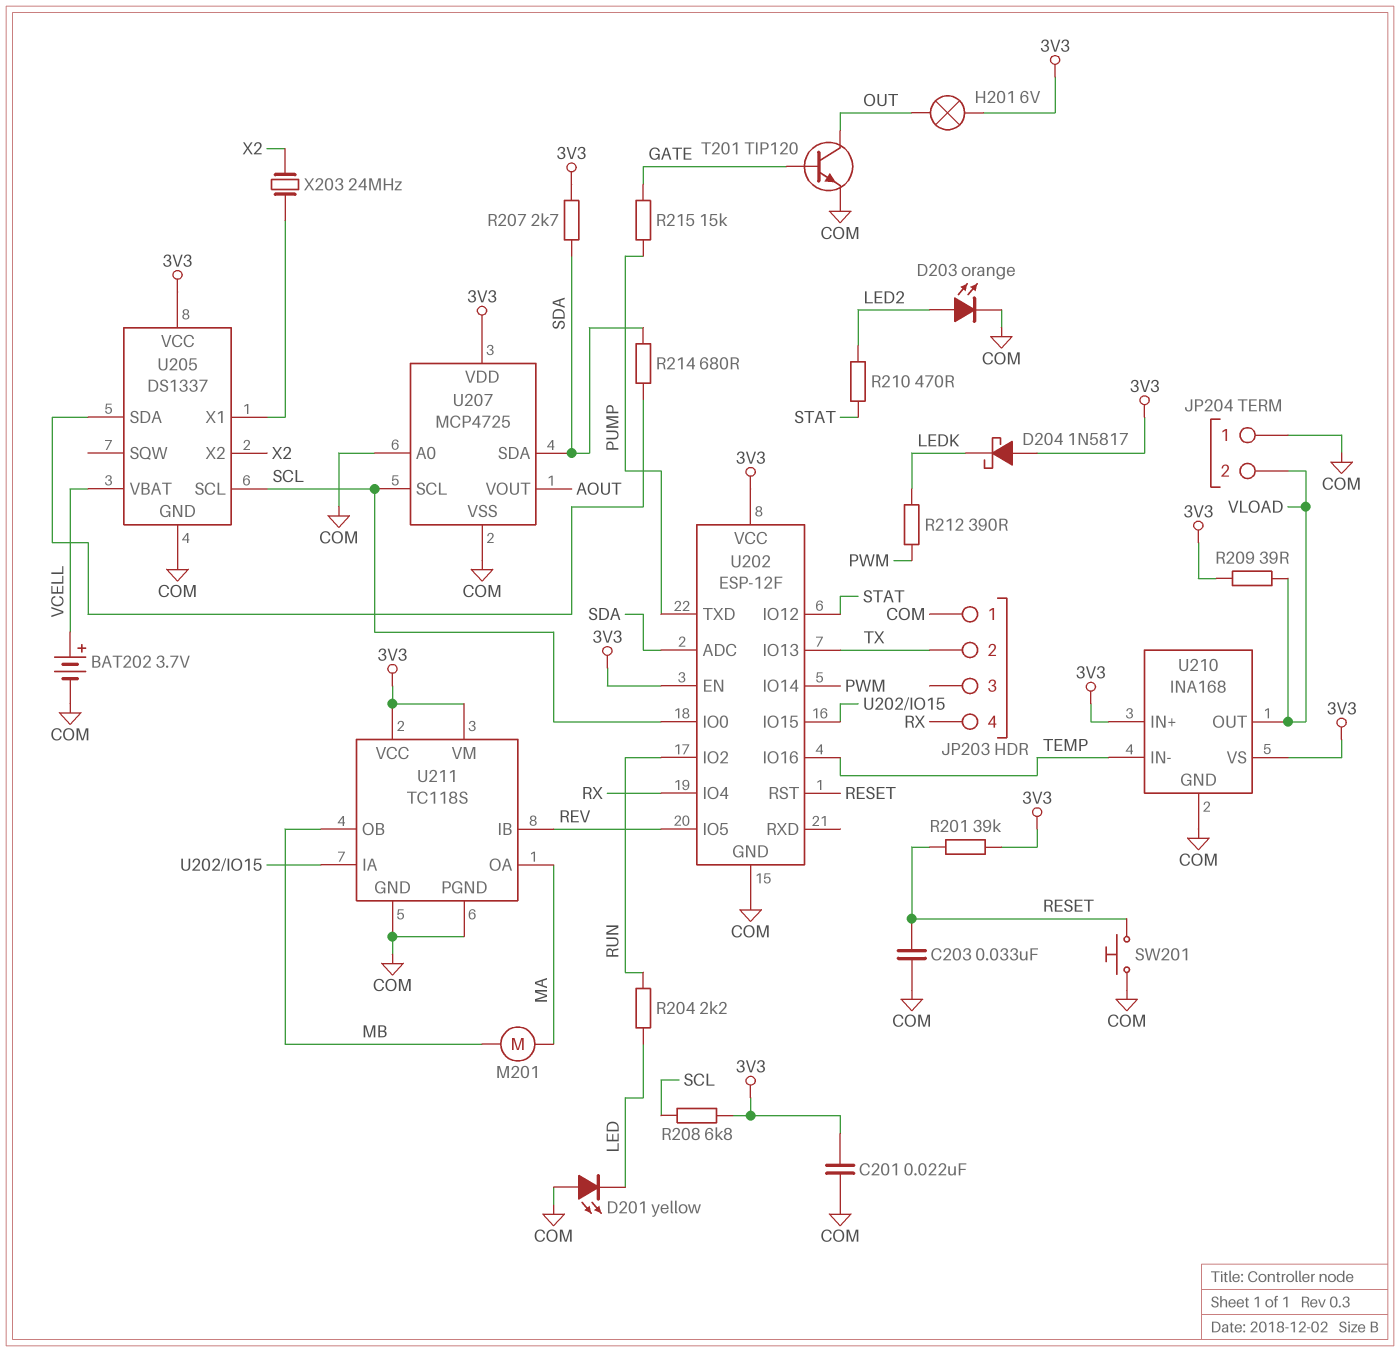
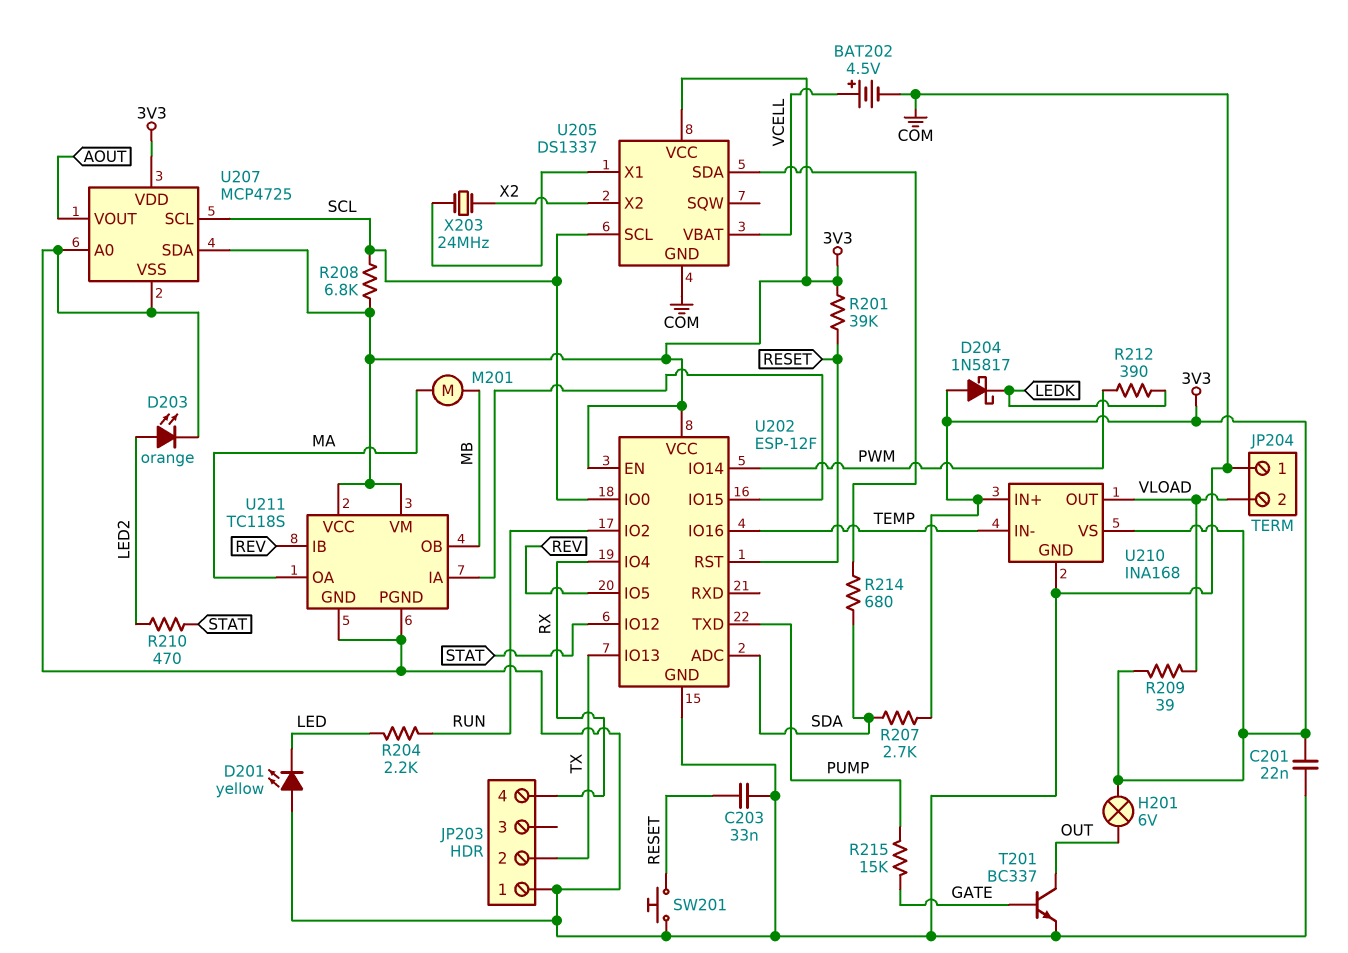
BAT202: 3.7V (plus VCELL, minus COM) -> 4.5V (plus VCELL, minus COM)
T201: NPN TIP120 (B GATE, C OUT, E COM) -> NPN BC337 (B GATE, C OUT, E COM)
U207 pin SDA: SDA -> 3V3

